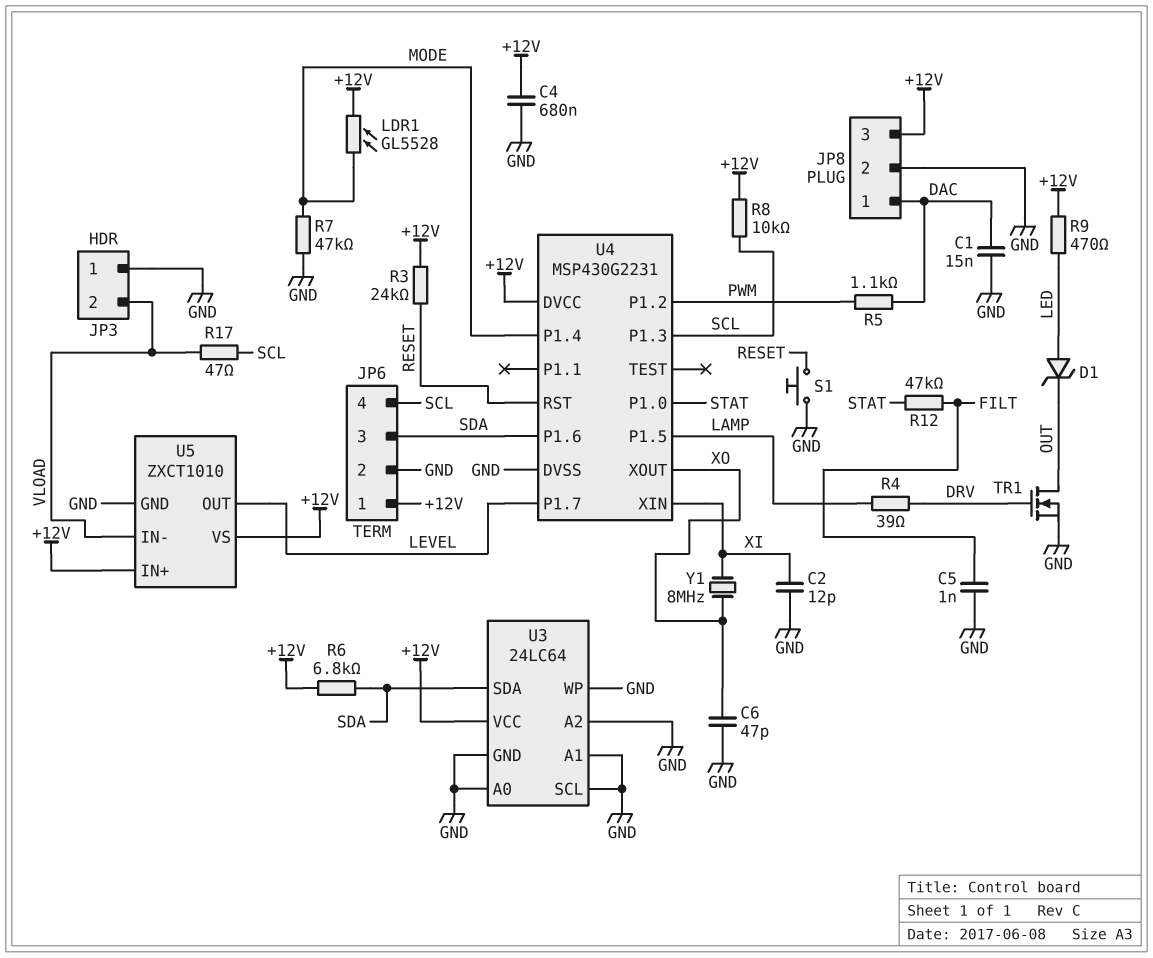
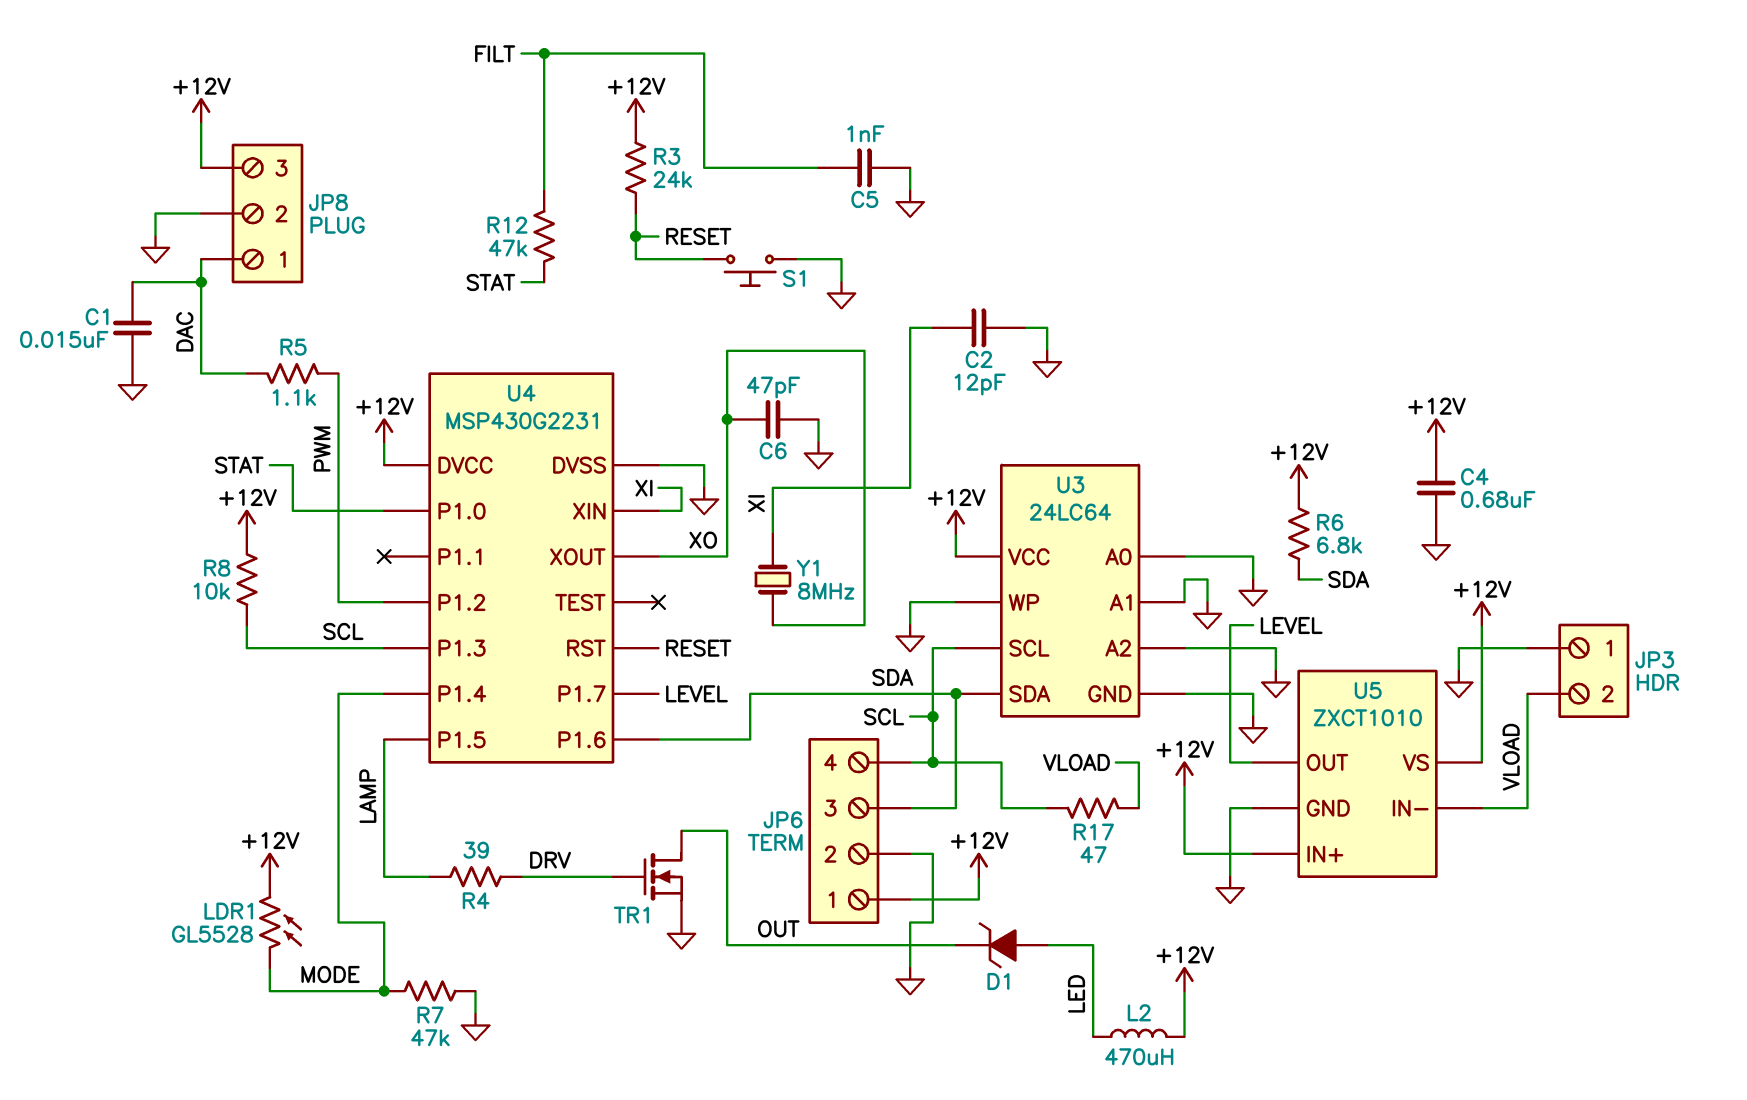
L2: none -> 470uH (+12V, LED)
R9: 470 (+12V, LED) -> none
U3 pin SCL: GND -> SCL

